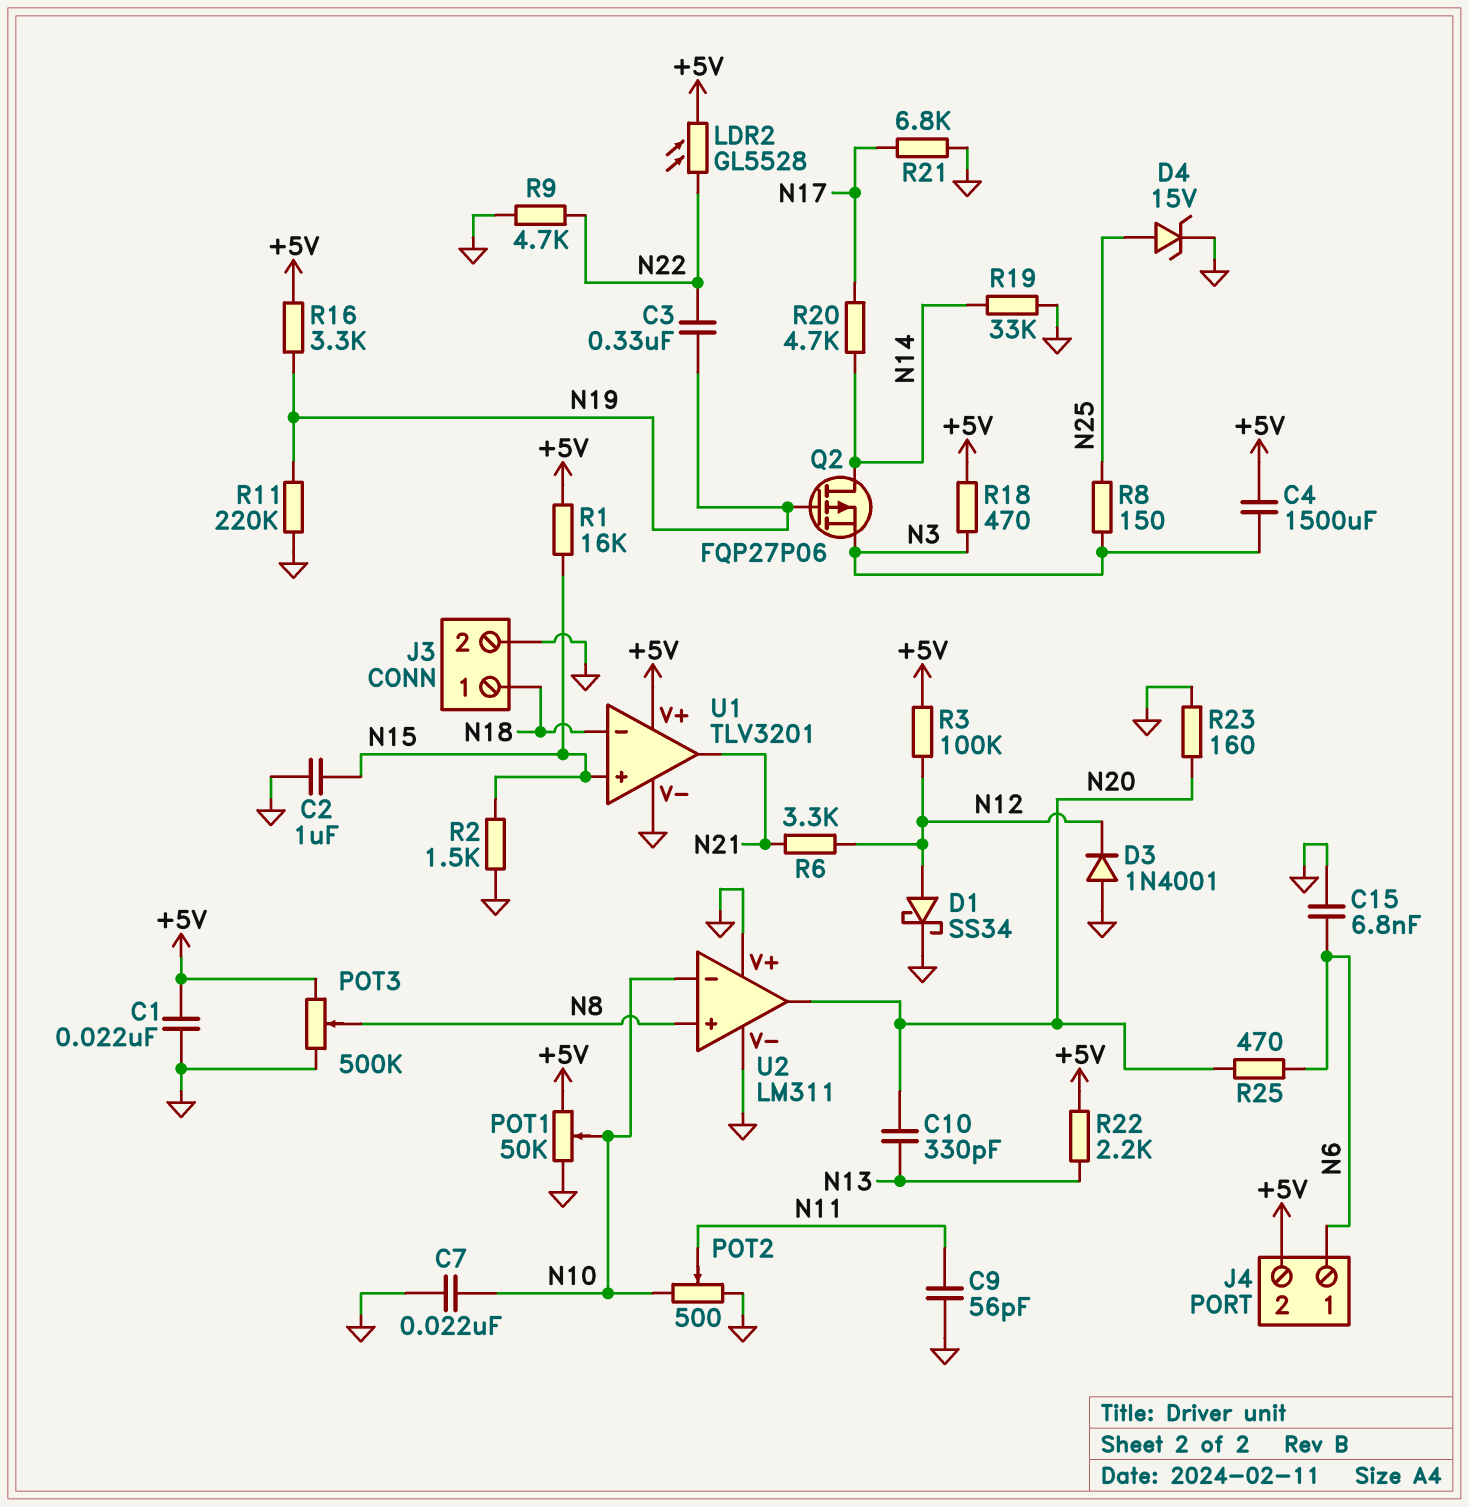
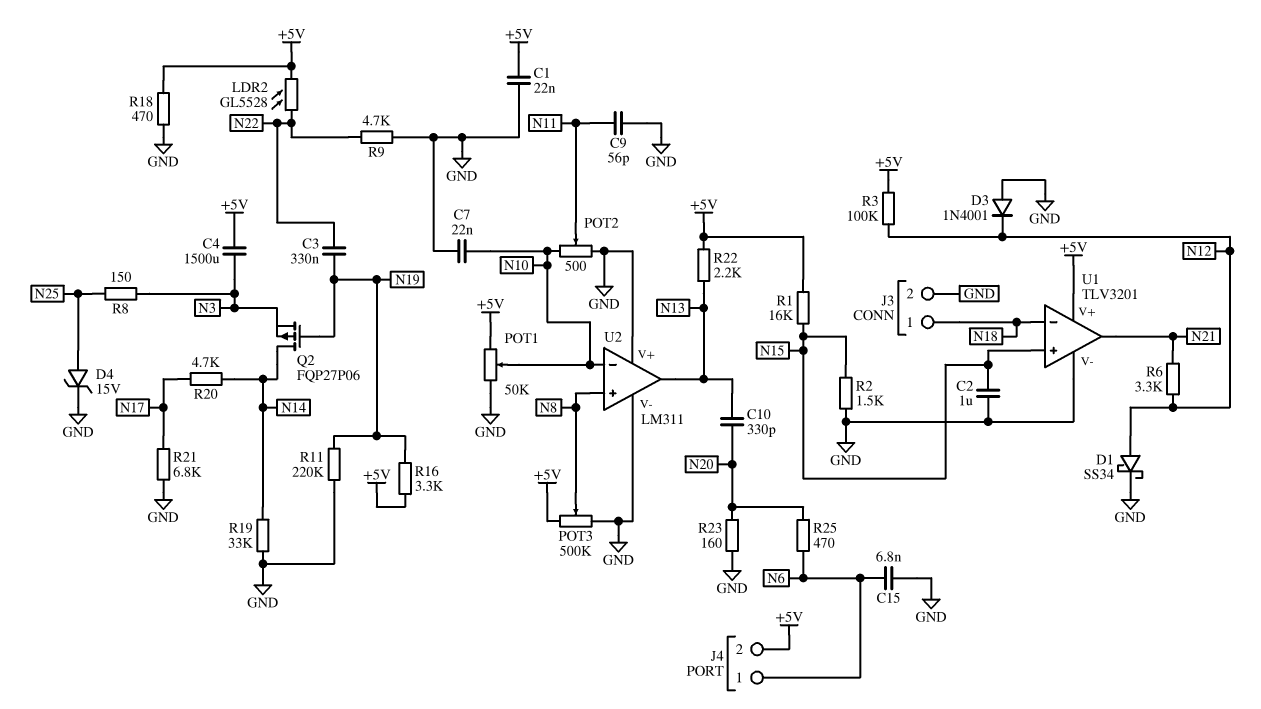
R18: 470 (+5V, N3) -> 470 (+5V, GND)
U2 pin out: N20 -> N13

